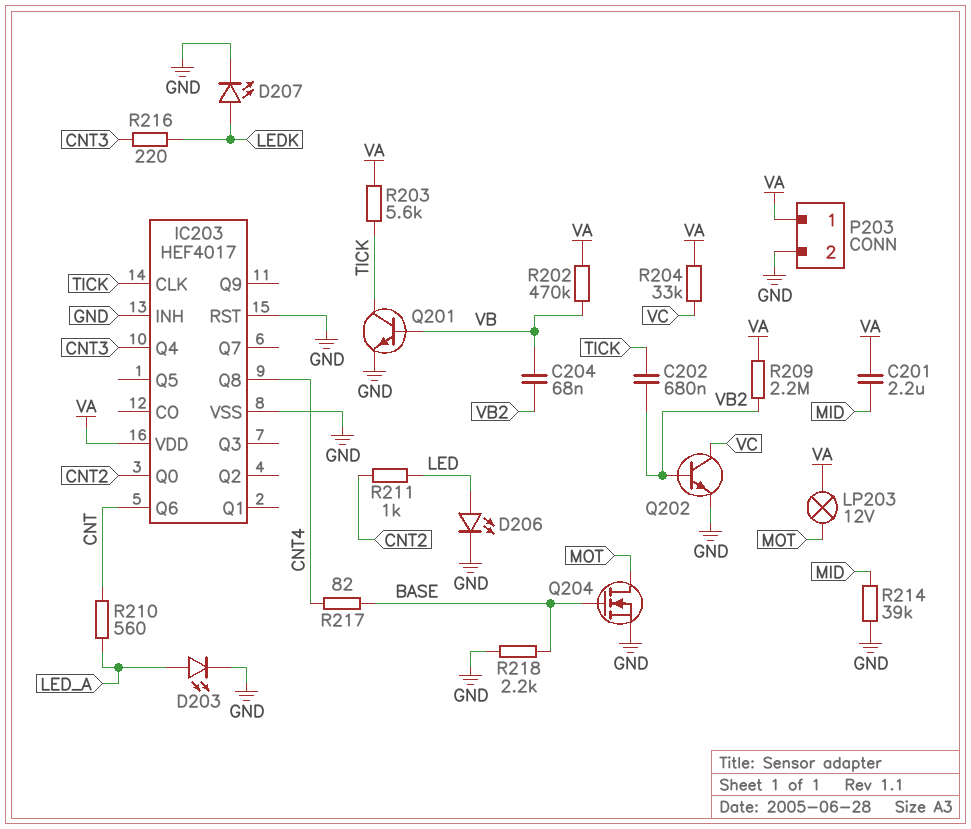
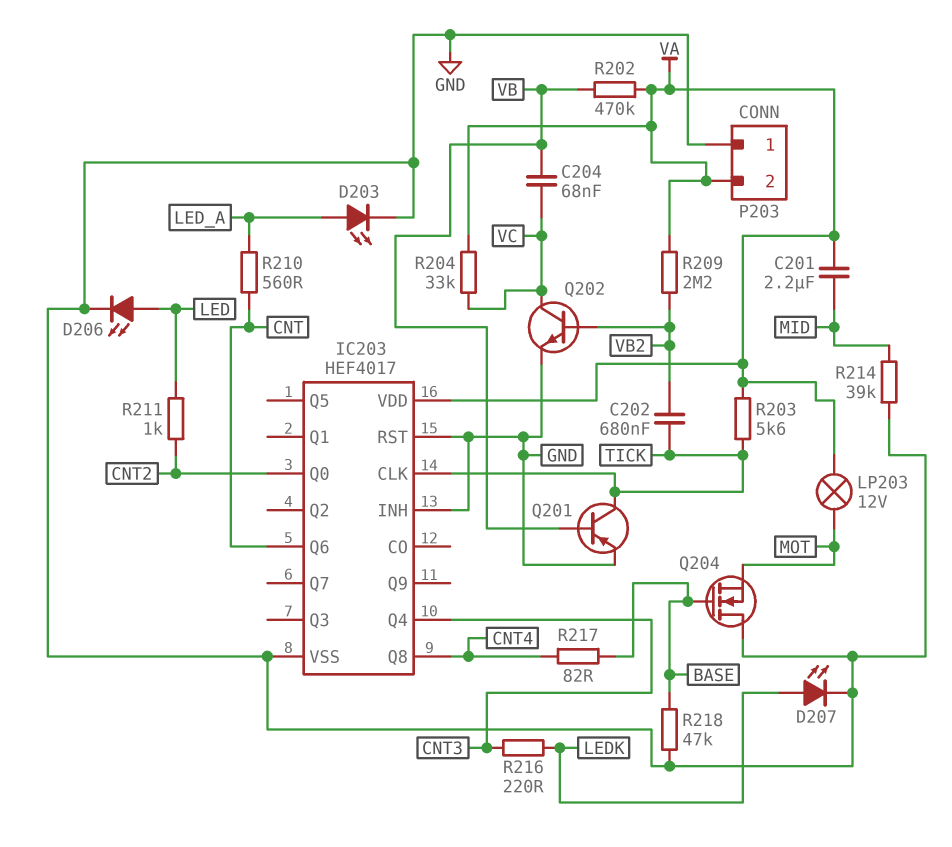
C204: 68nF (VB, VB2) -> 68nF (VB, VC)
P203 pin 1: VA -> GND
P203 pin 2: GND -> VA
Q201: NPN (B VB, C TICK, E GND) -> PNP (B VB, C TICK, E GND)
Q204: NMOS (G BASE, D MOT, S GND) -> NMOS (G BASE, D GND, S MOT)
R218: 2.2k (BASE, GND) -> 47k (BASE, GND)

